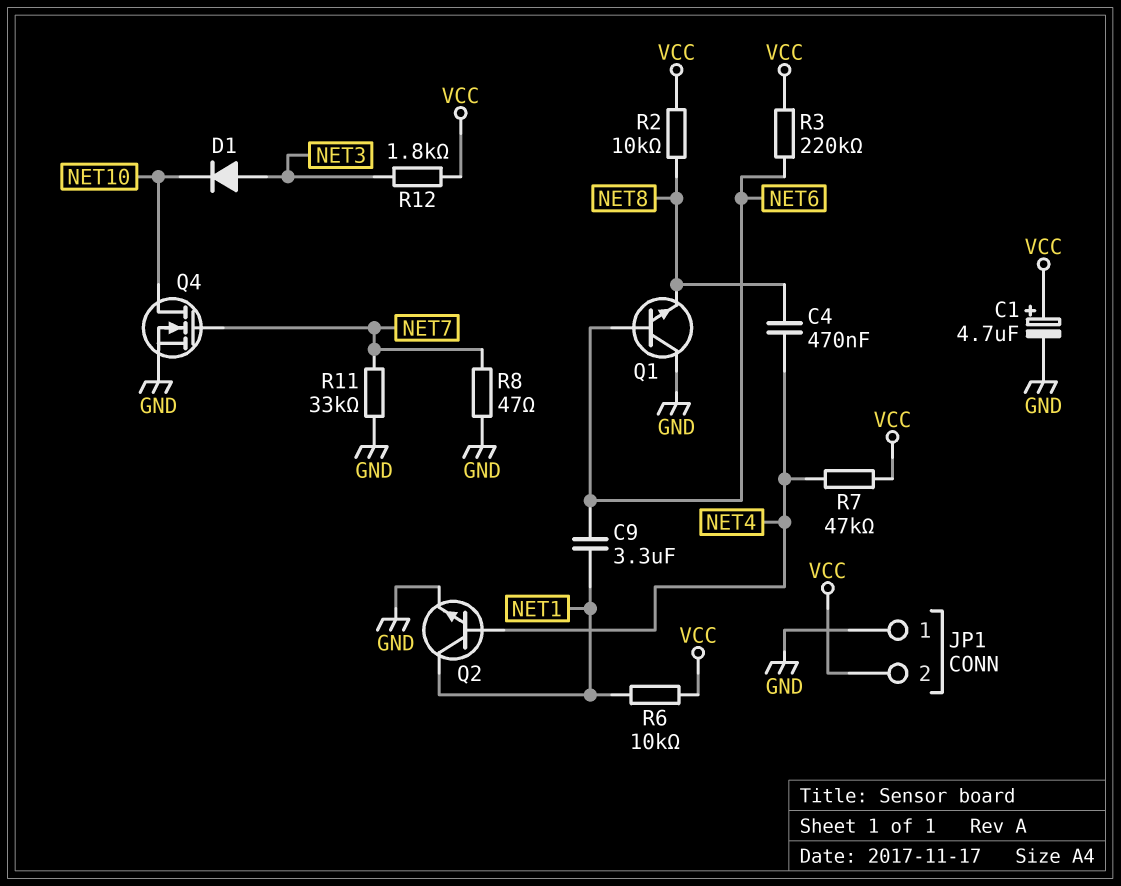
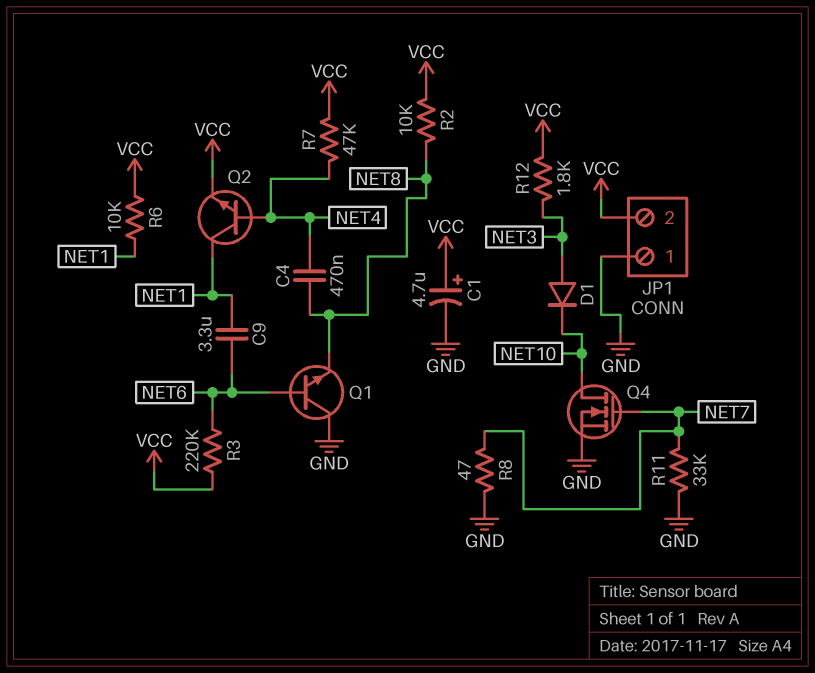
Q2: NPN (B NET4, C NET1, E GND) -> NPN (B NET4, C NET1, E VCC)

